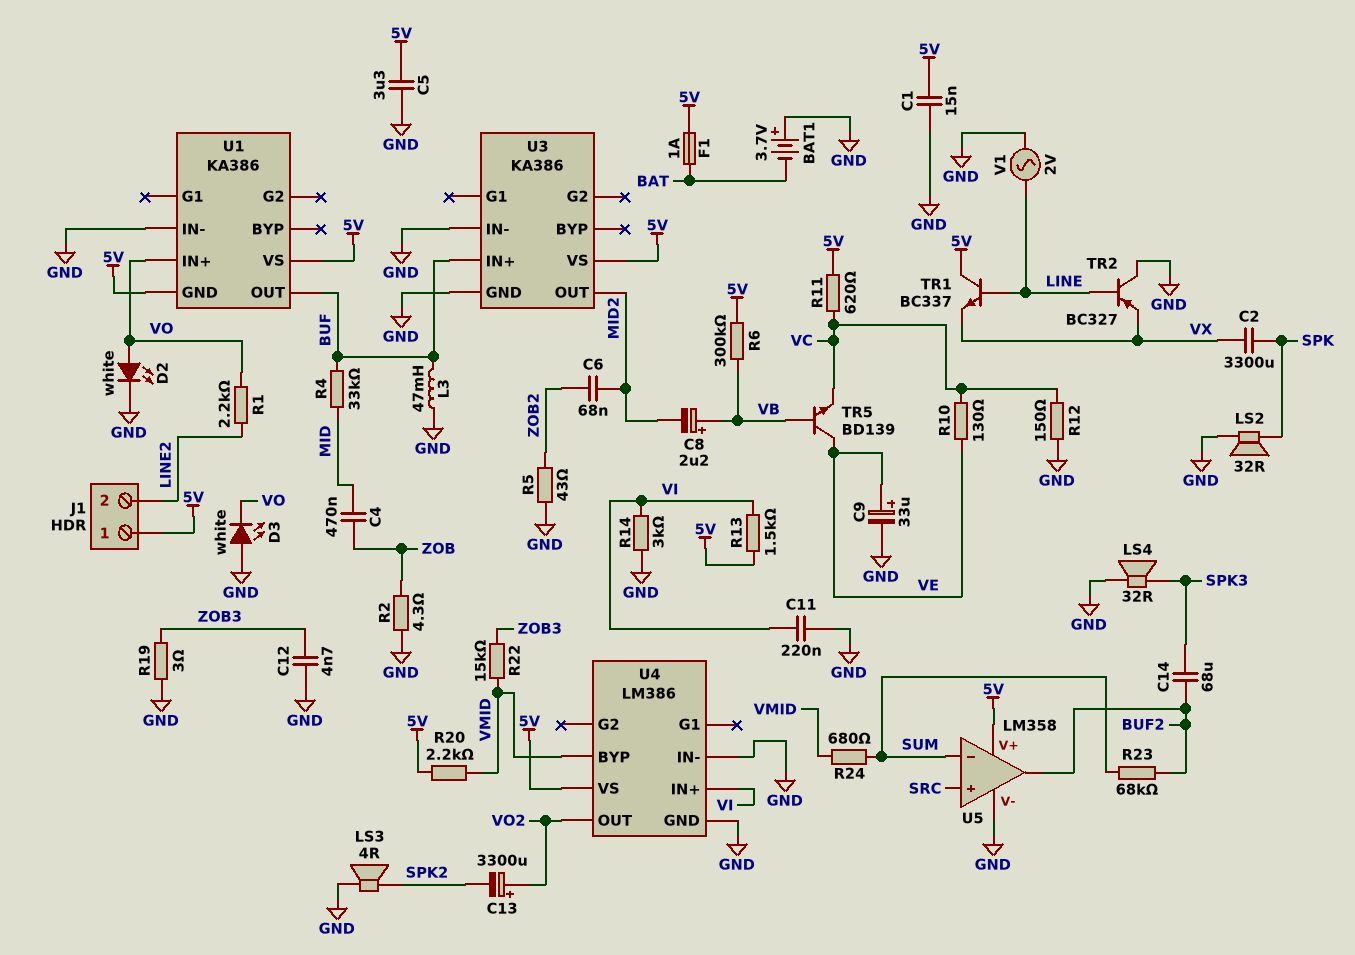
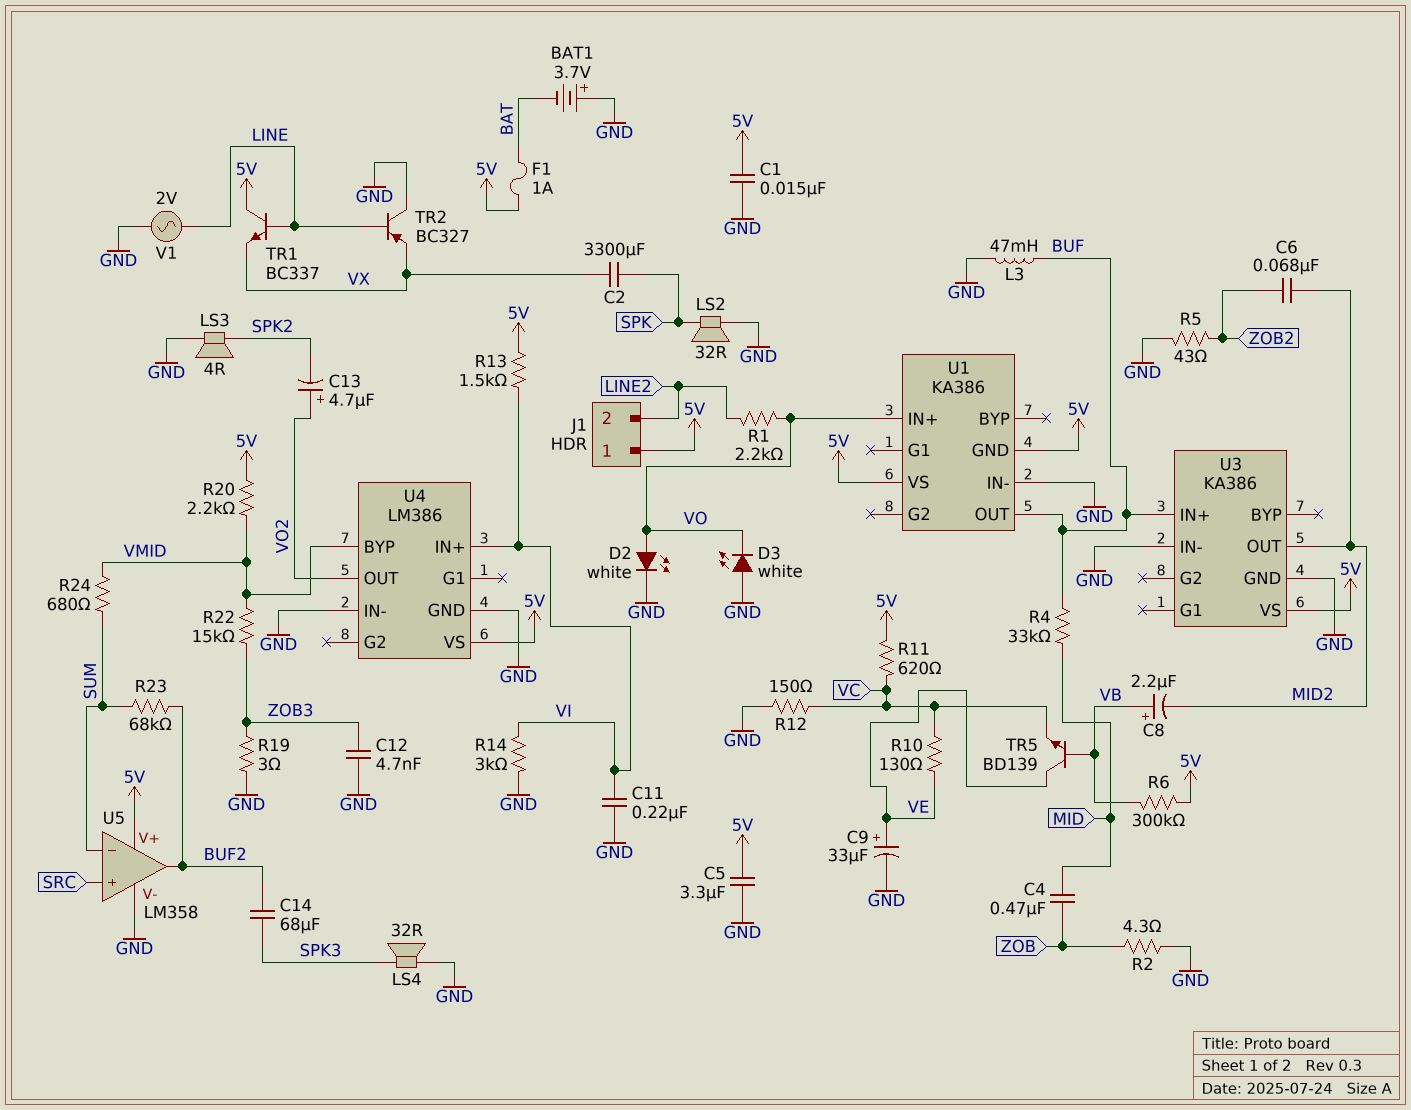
C13: 3300uF (plus VO2, minus SPK2) -> 4.7uF (plus VO2, minus SPK2)

